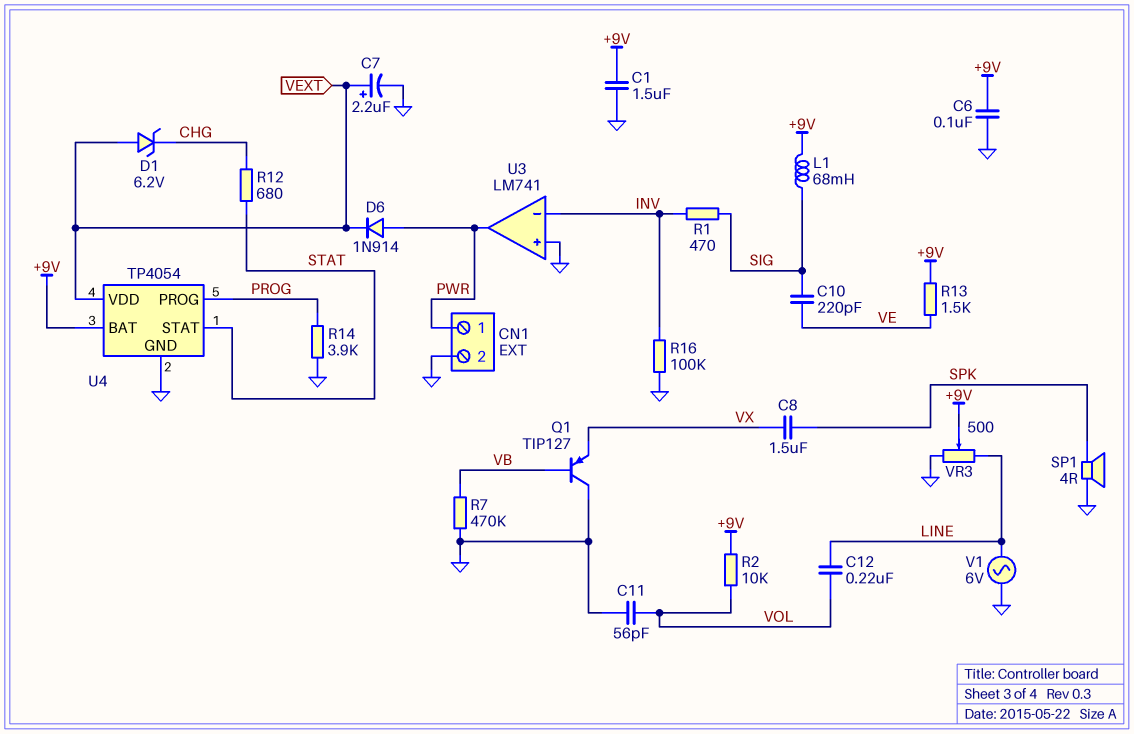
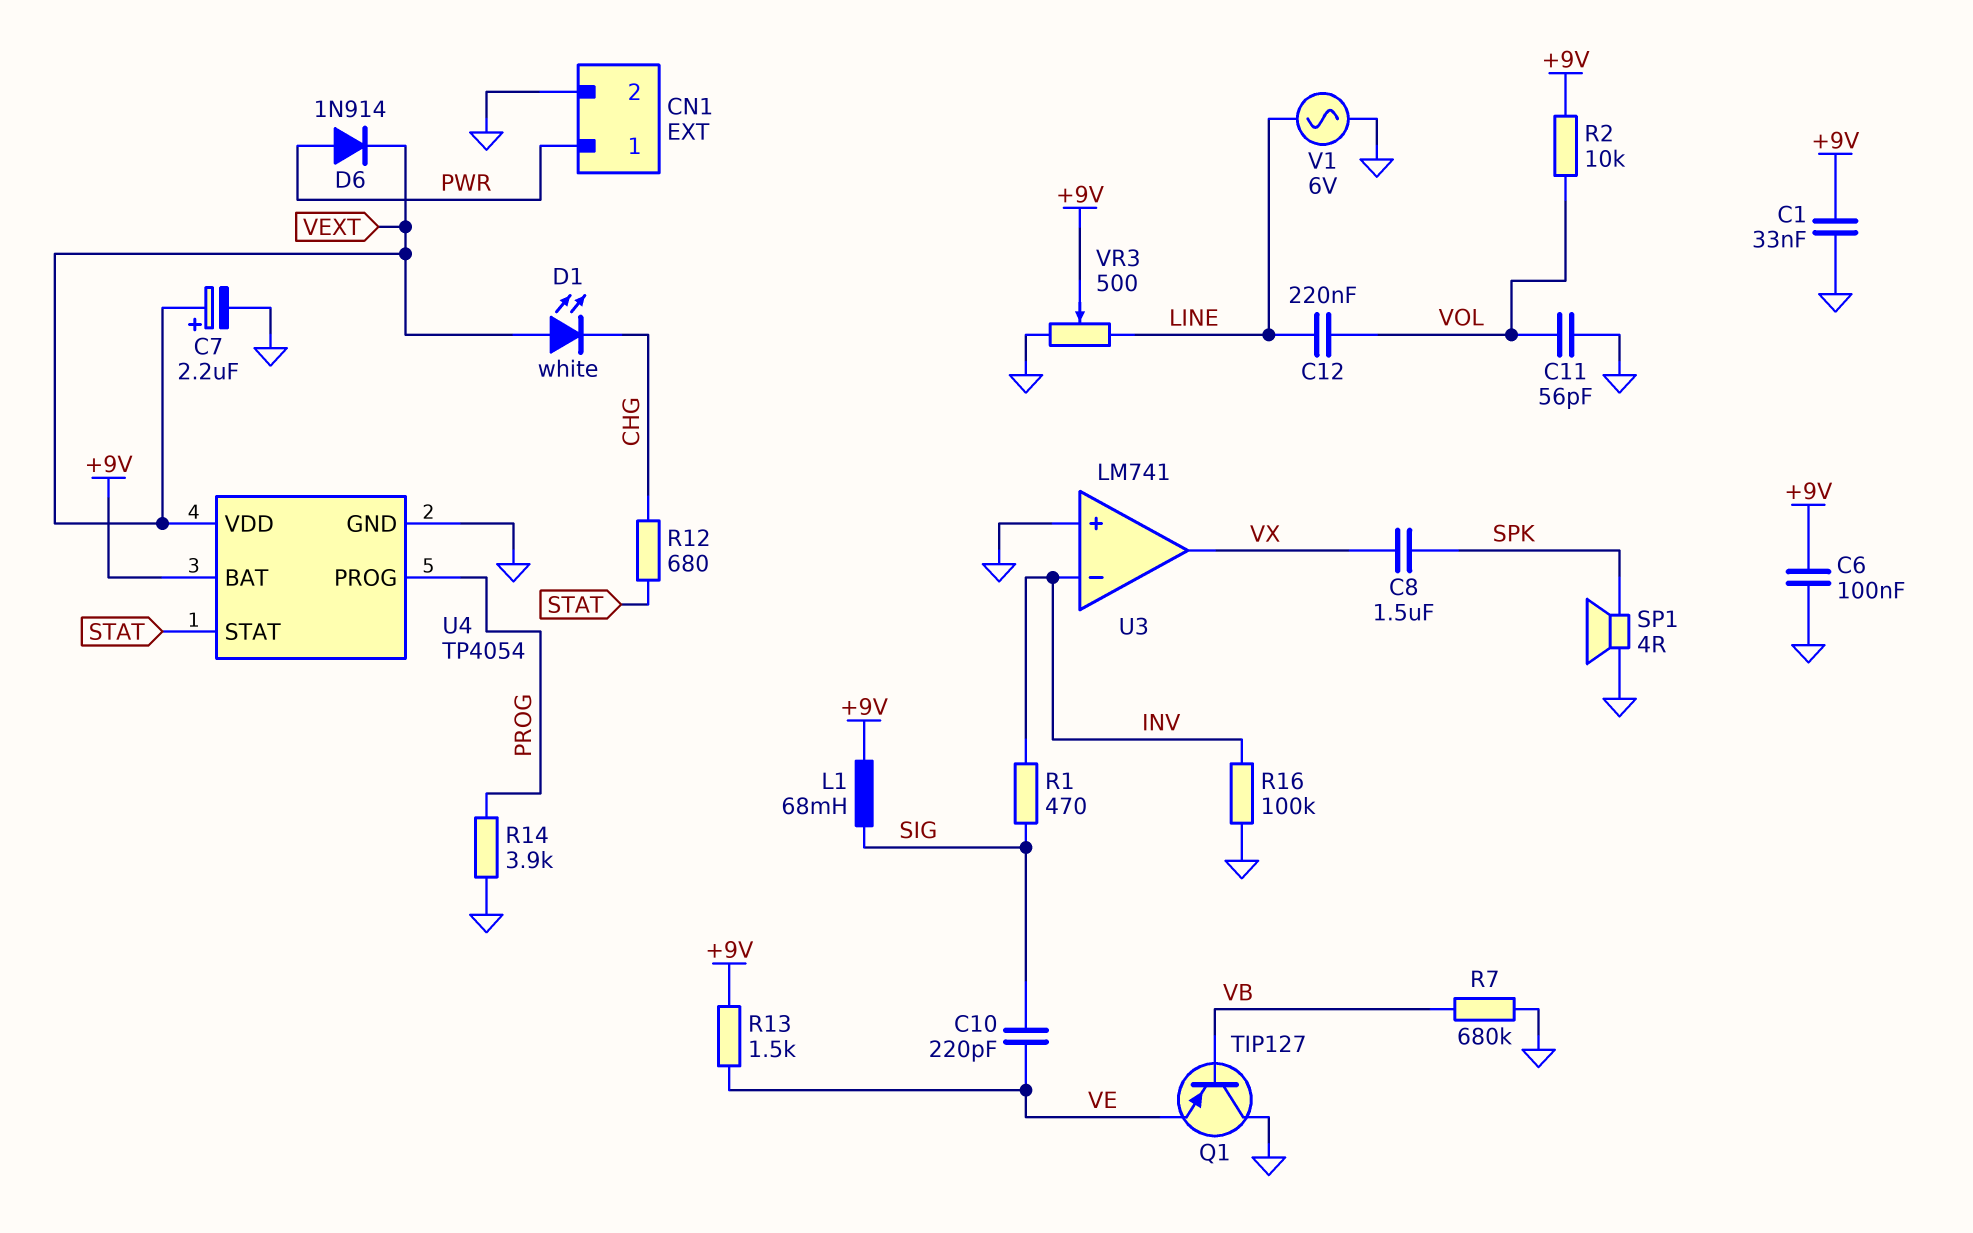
C1: 1.5uF (+9V, GND) -> 33nF (+9V, GND)
D1: zener 6.2V (A VEXT, K CHG) -> LED white (A VEXT, K CHG)
Q1: PNP TIP127 (B VB, C GND, E VX) -> PNP TIP127 (B VB, C GND, E VE)
R7: 470k (GND, VB) -> 680k (GND, VB)
U3 pin out: PWR -> VX

